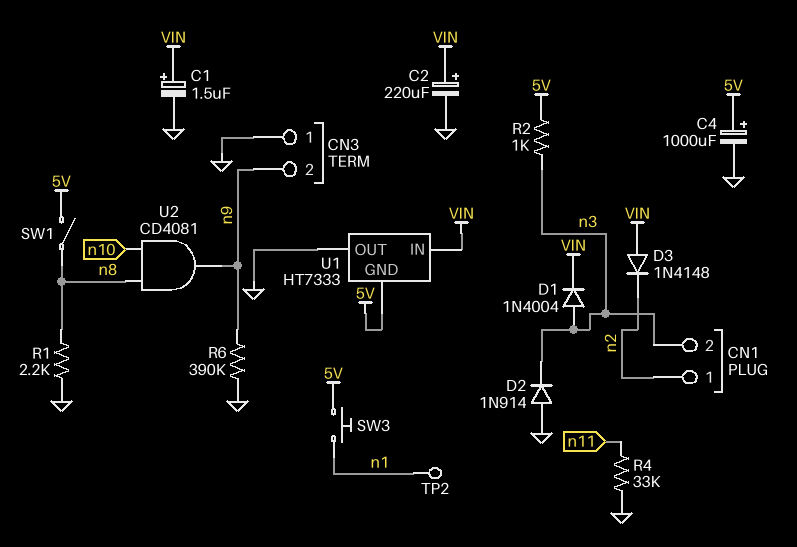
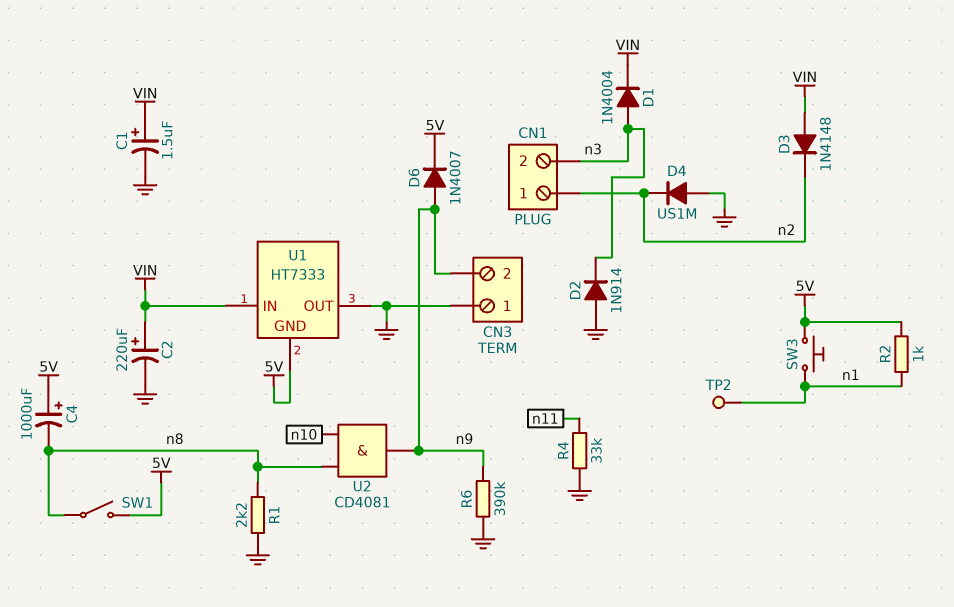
C4: 1000uF (plus 5V, minus GND) -> 1000uF (plus 5V, minus n8)
D4: none -> diode US1M (A GND, K n2)
D6: none -> diode 1N4007 (A n9, K 5V)
R2: 1k (5V, n3) -> 1k (5V, n1)

